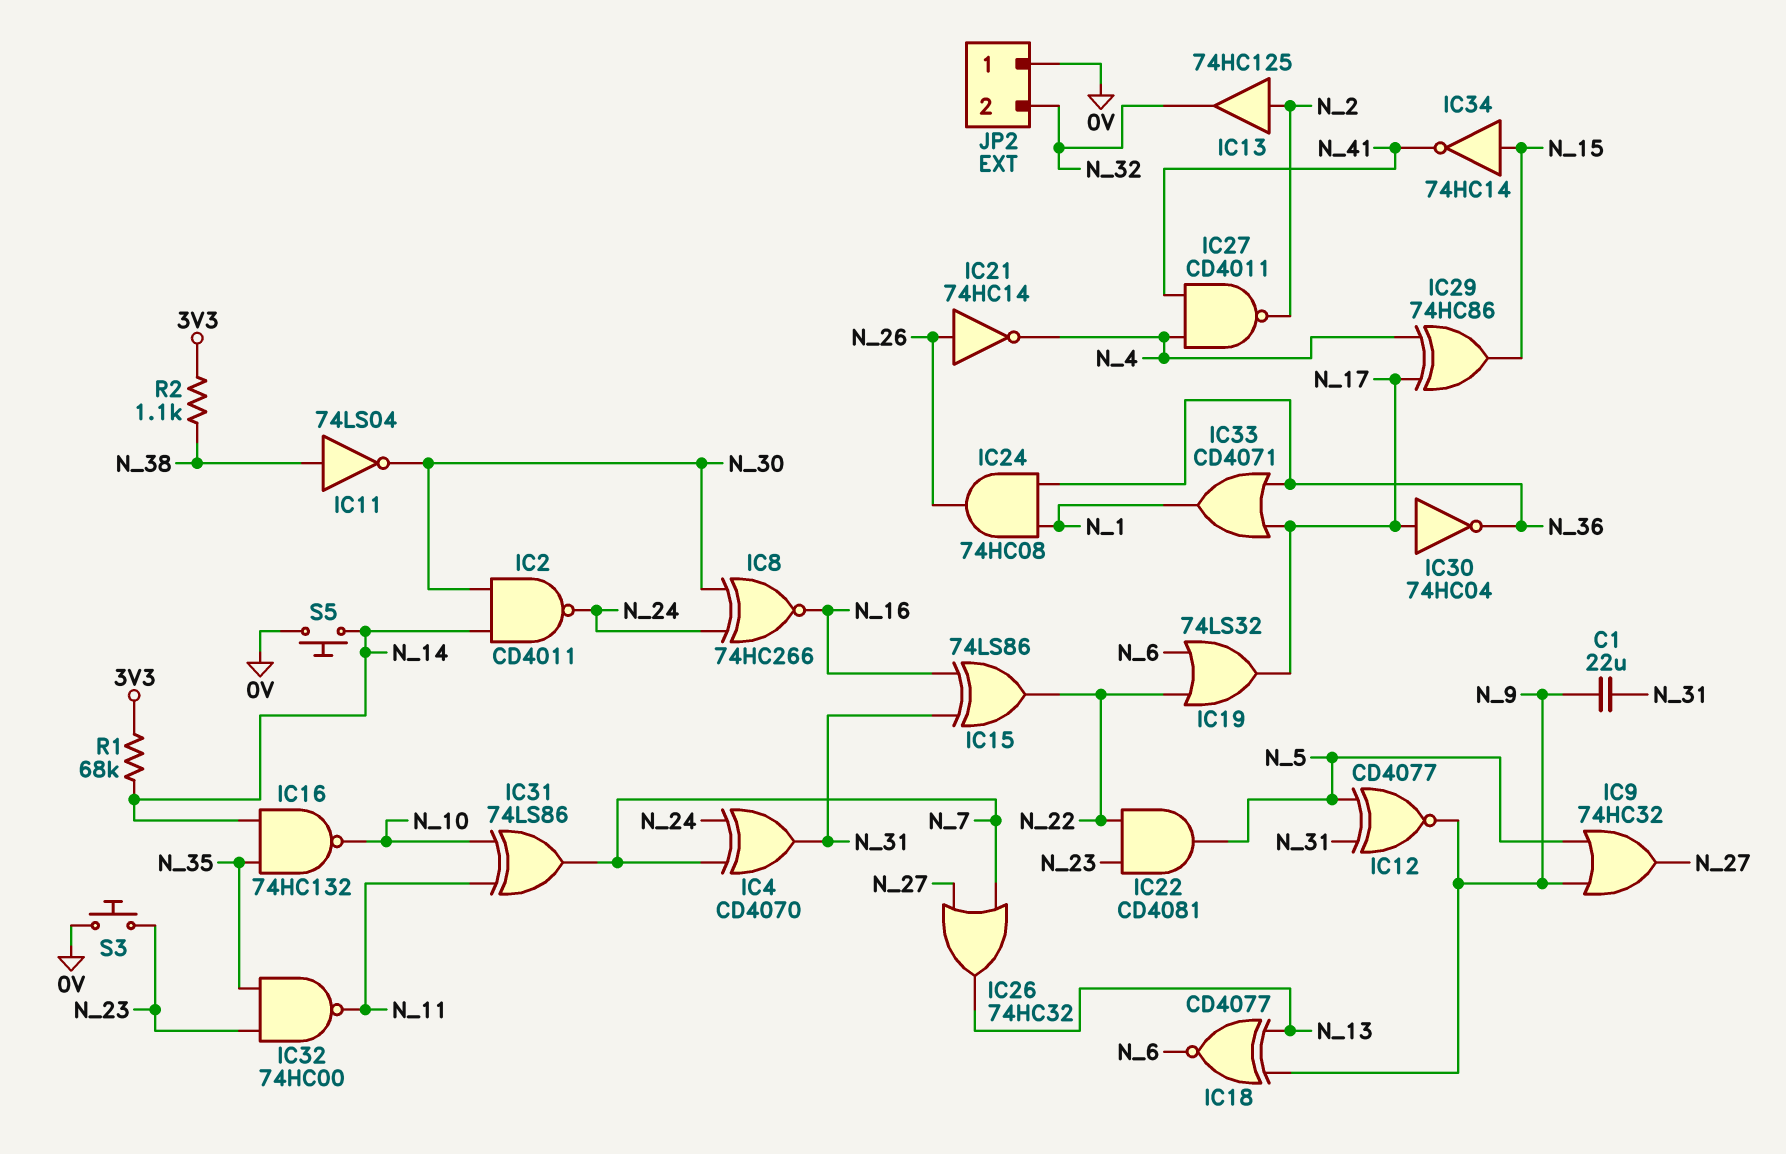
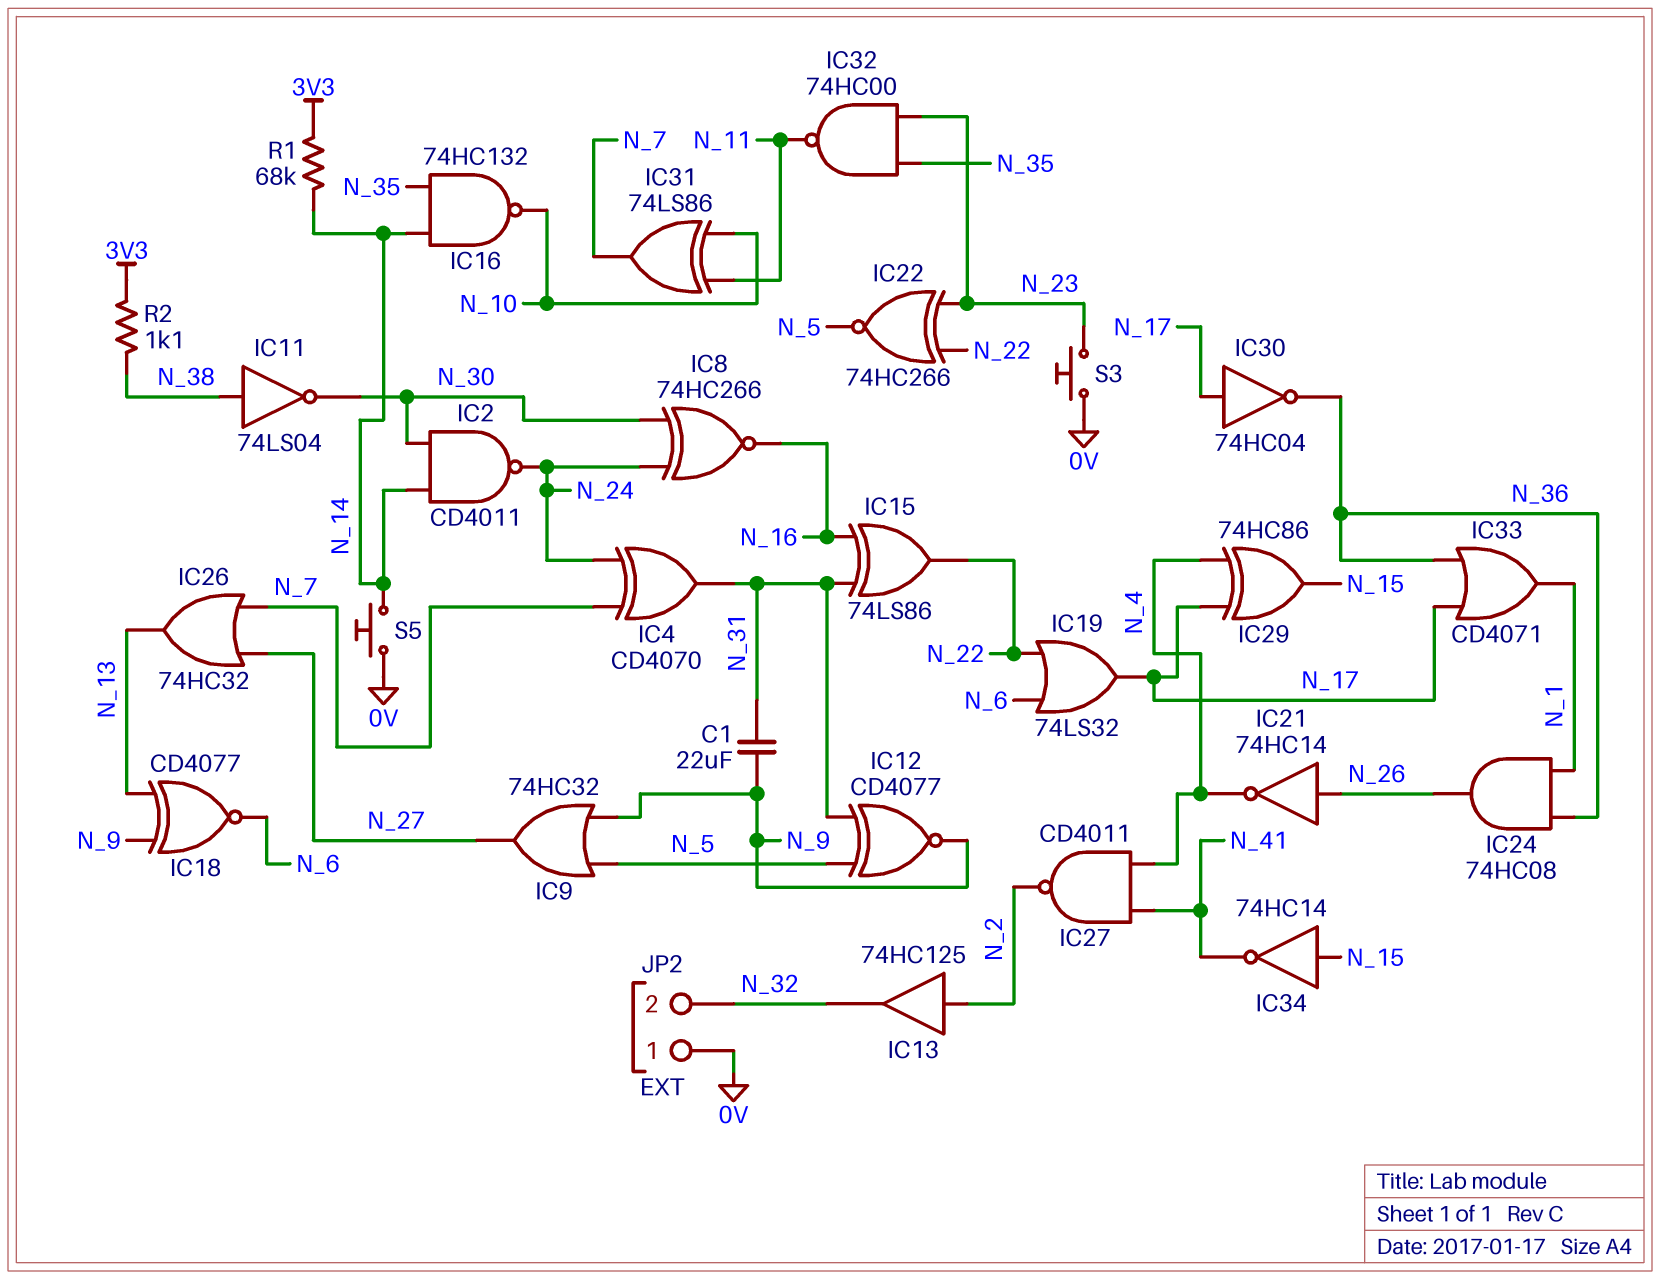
IC22: AND CD4081 (in N_22, in N_23, out N_5) -> XNOR 74HC266 (in N_22, in N_23, out N_5)

